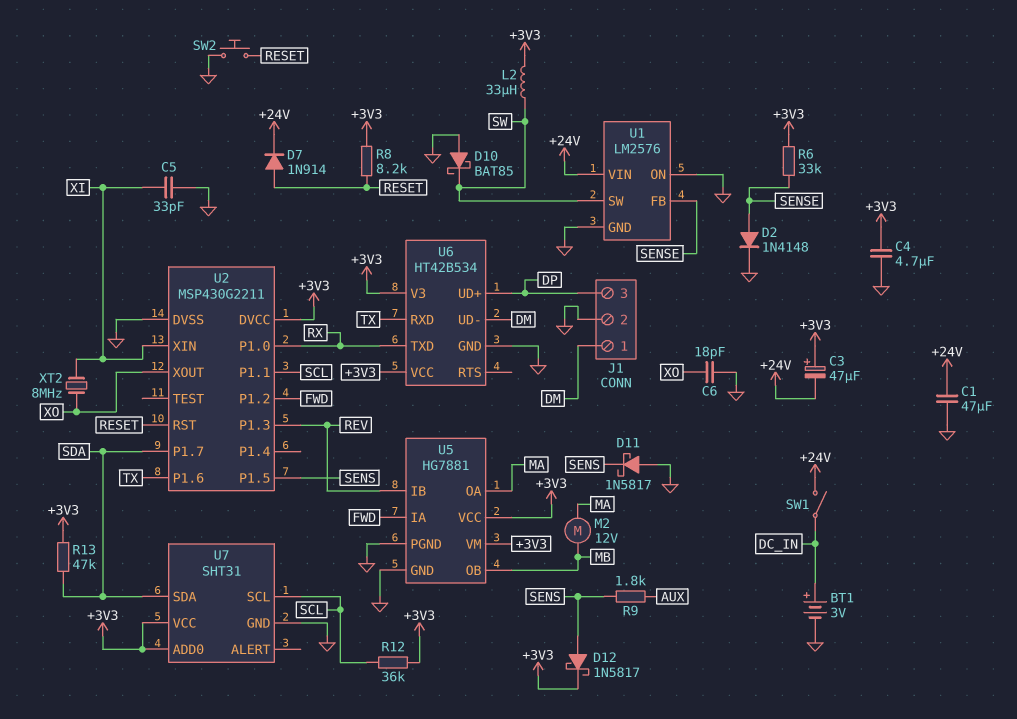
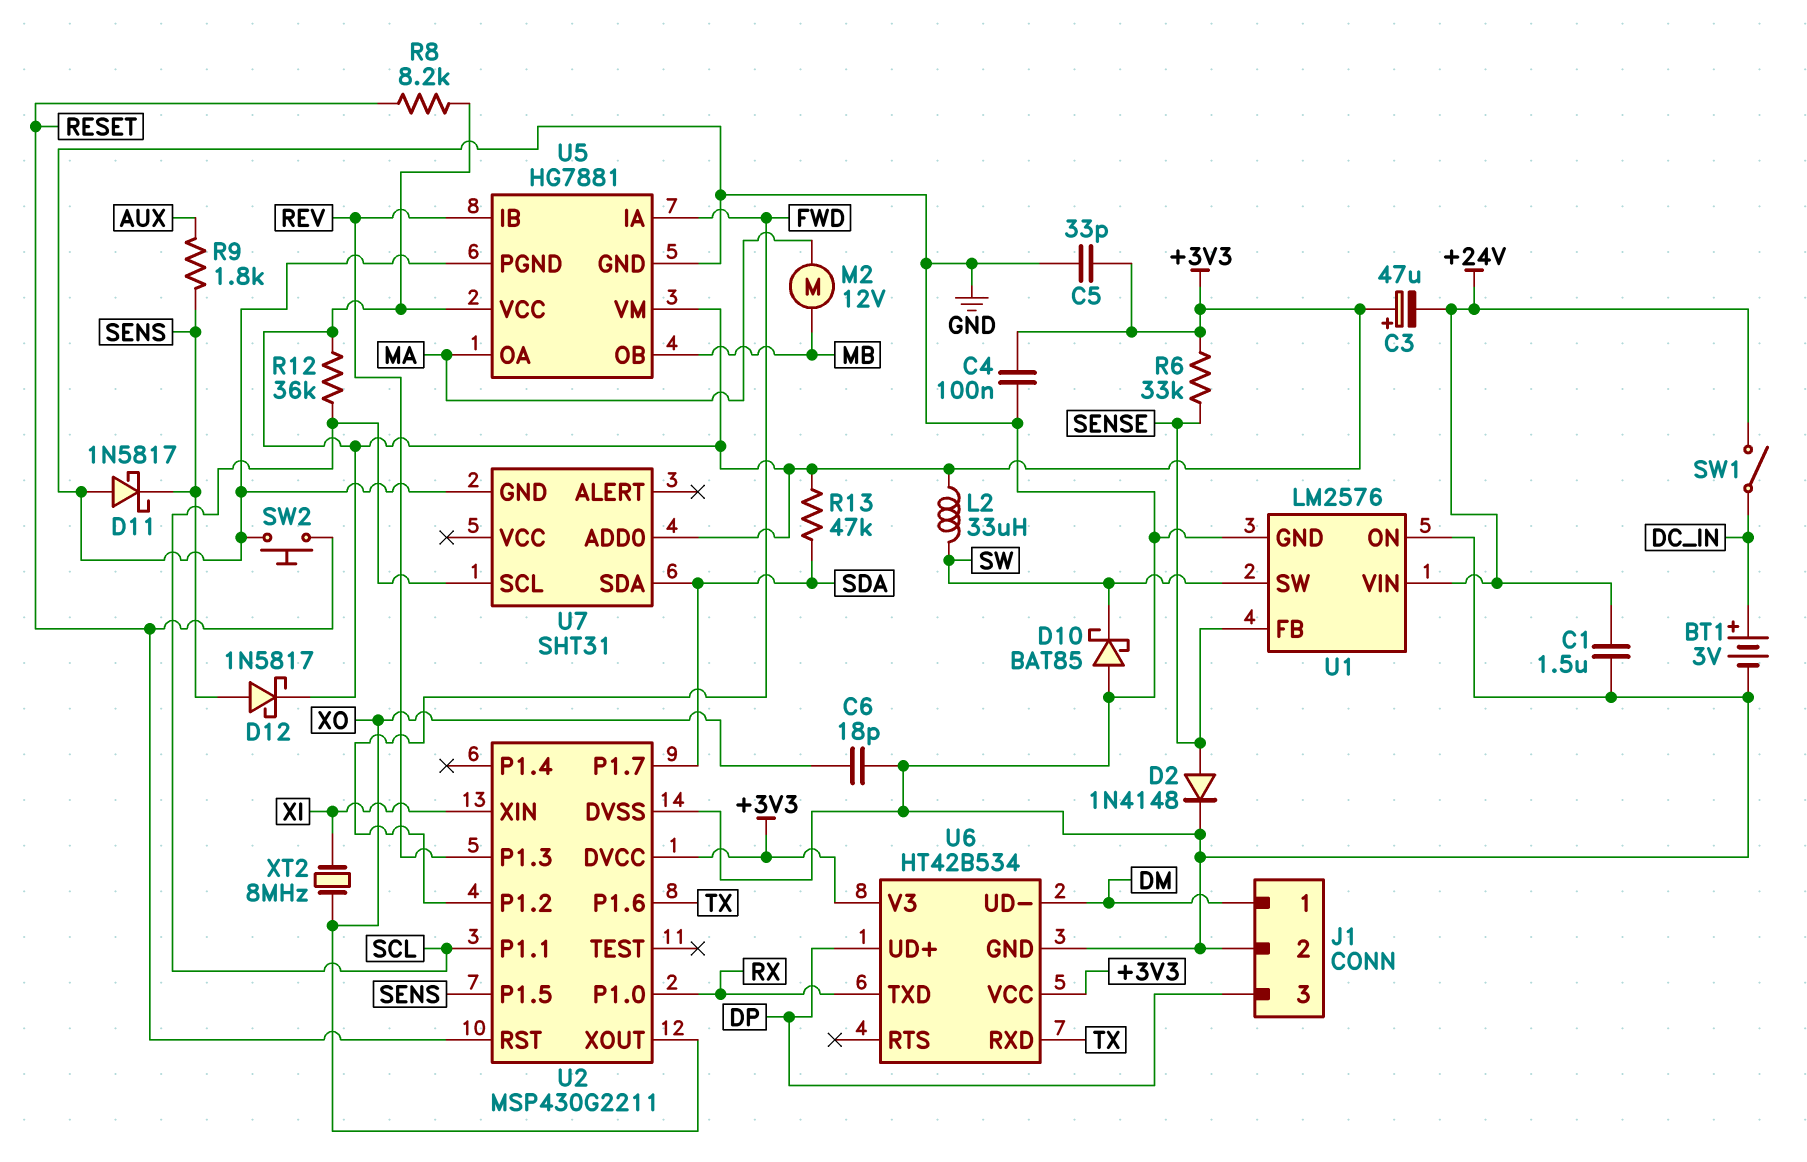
C1: 47uF (+24V, GND) -> 1.5uF (+24V, GND)
C4: 4.7uF (+3V3, GND) -> 100nF (+3V3, GND)
C5: 33pF (GND, XI) -> 33pF (+3V3, GND)
D7: diode 1N914 (A RESET, K +24V) -> none
U7 pin VCC: +3V3 -> none

